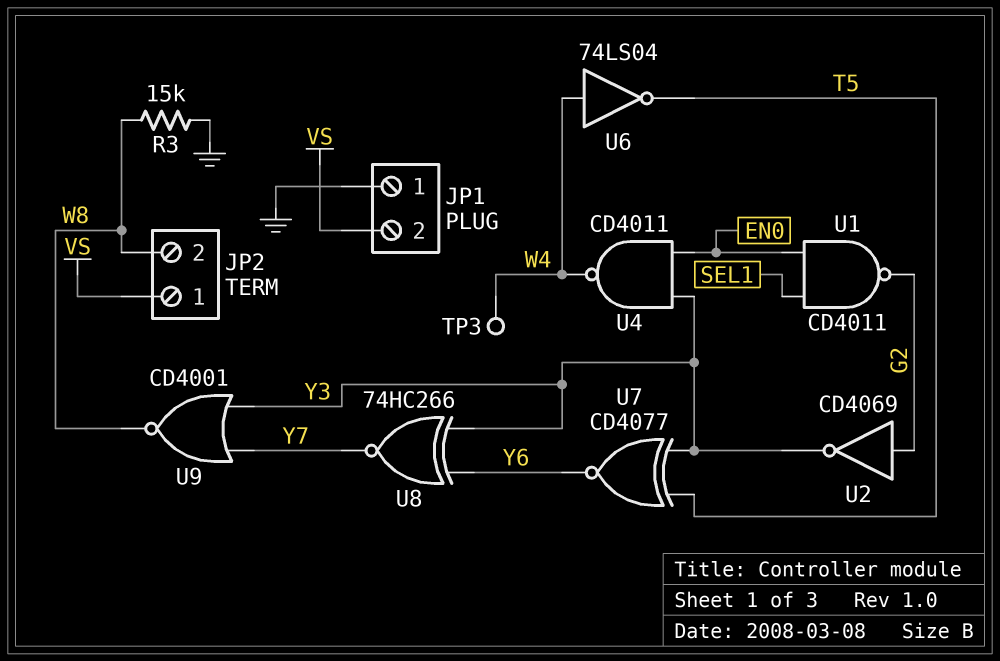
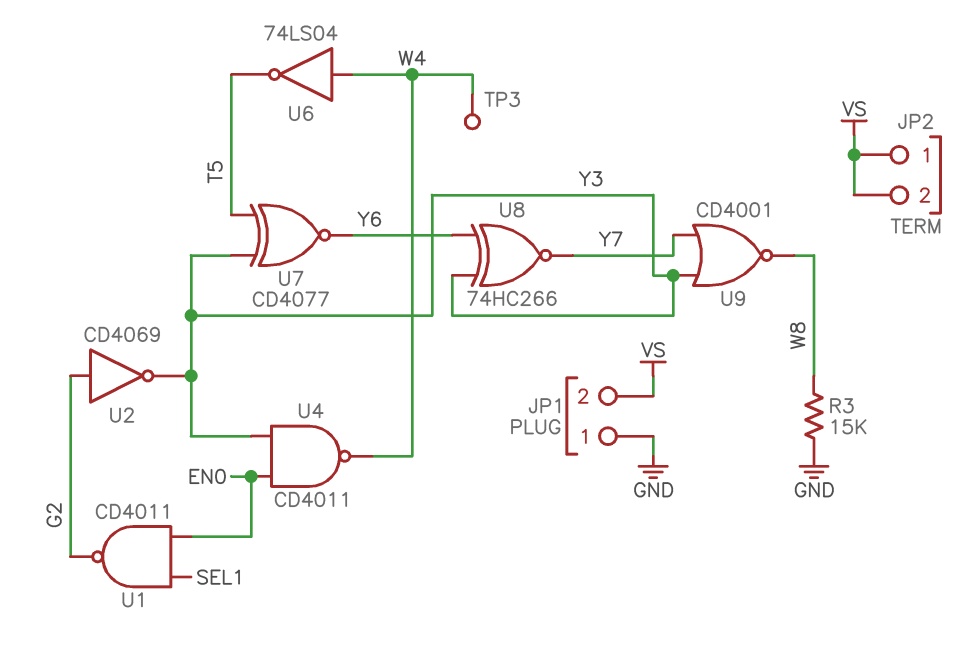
JP2 pin 2: W8 -> VS

